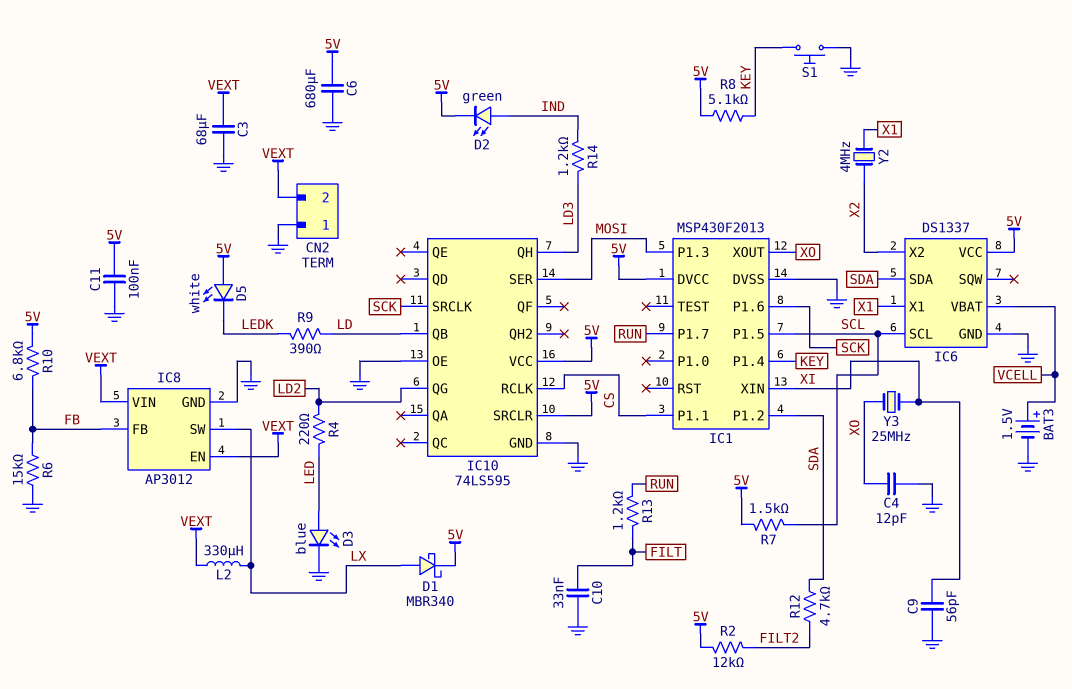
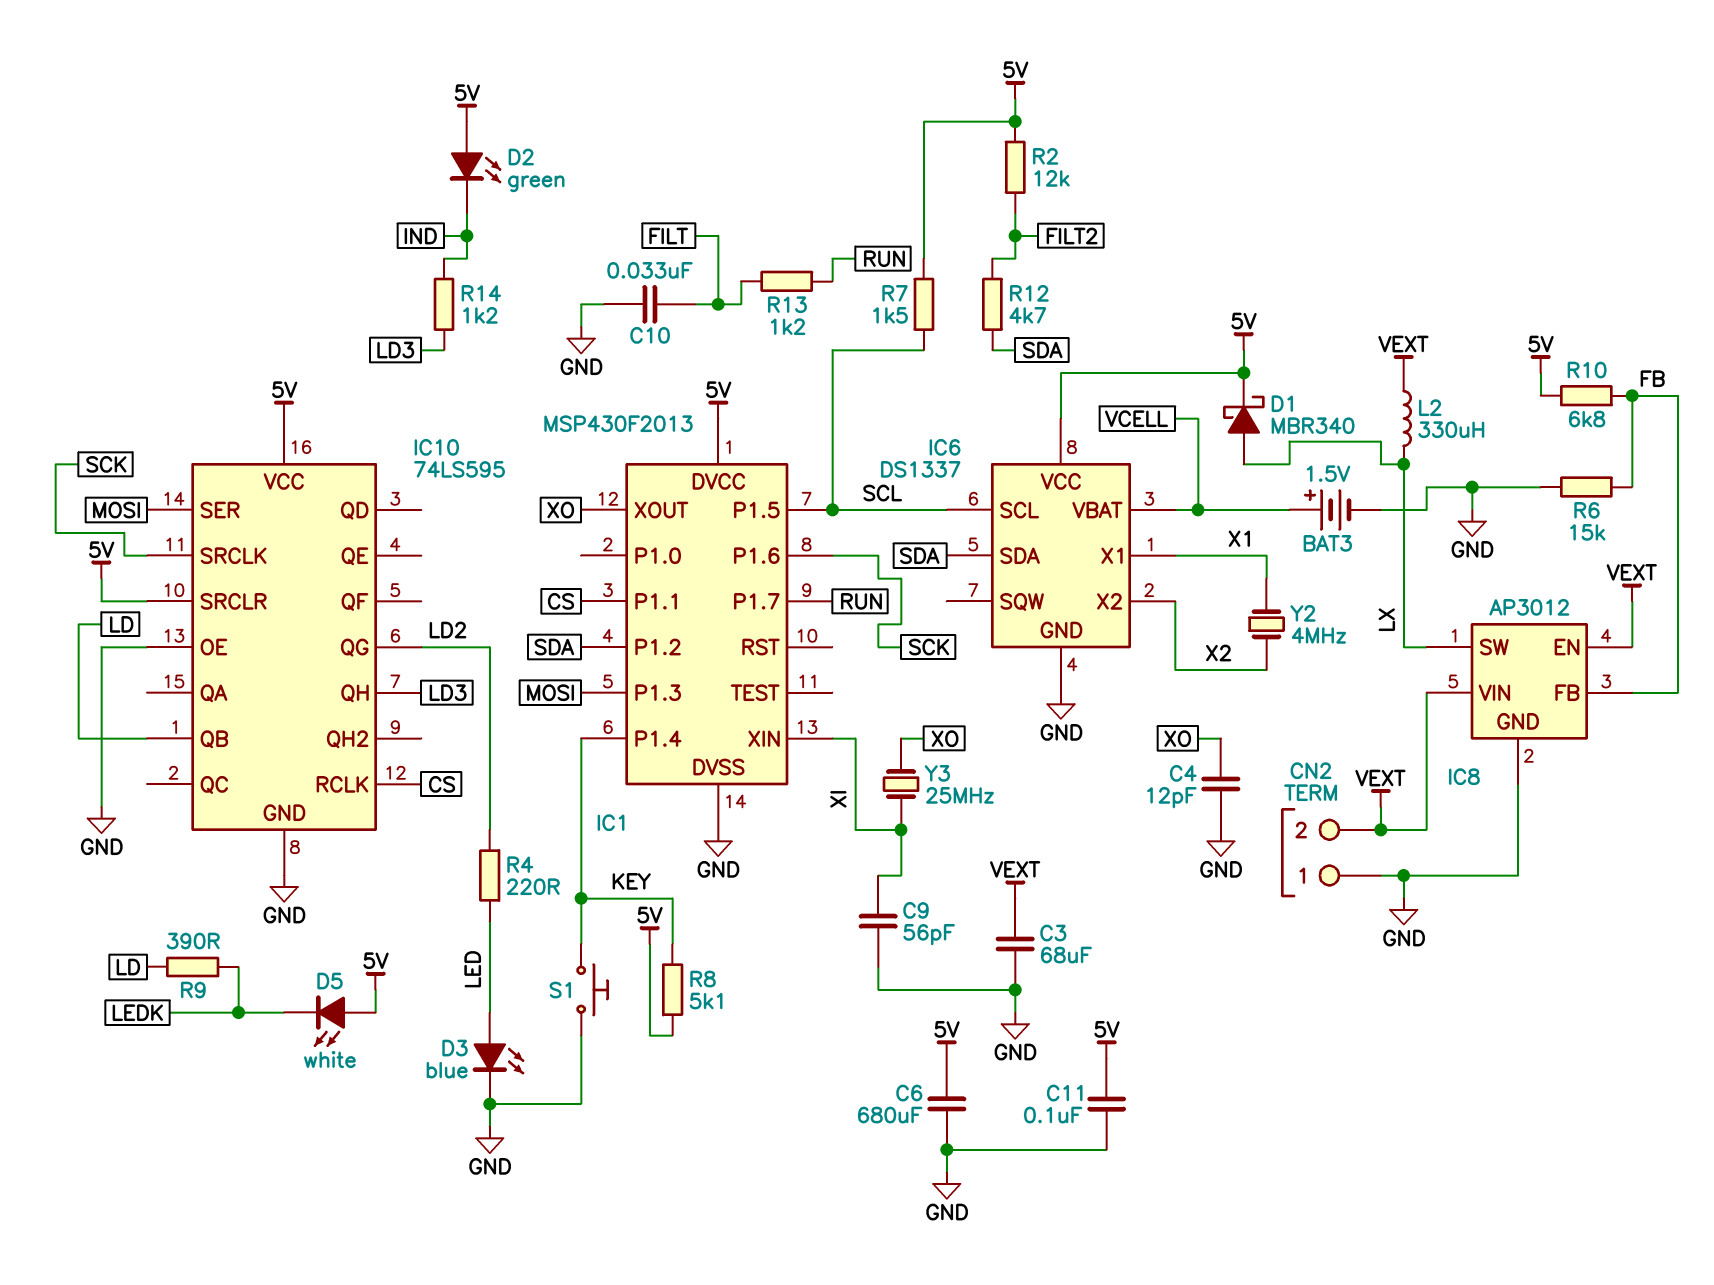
D2: LED green (A IND, K 5V) -> LED green (A 5V, K IND)

